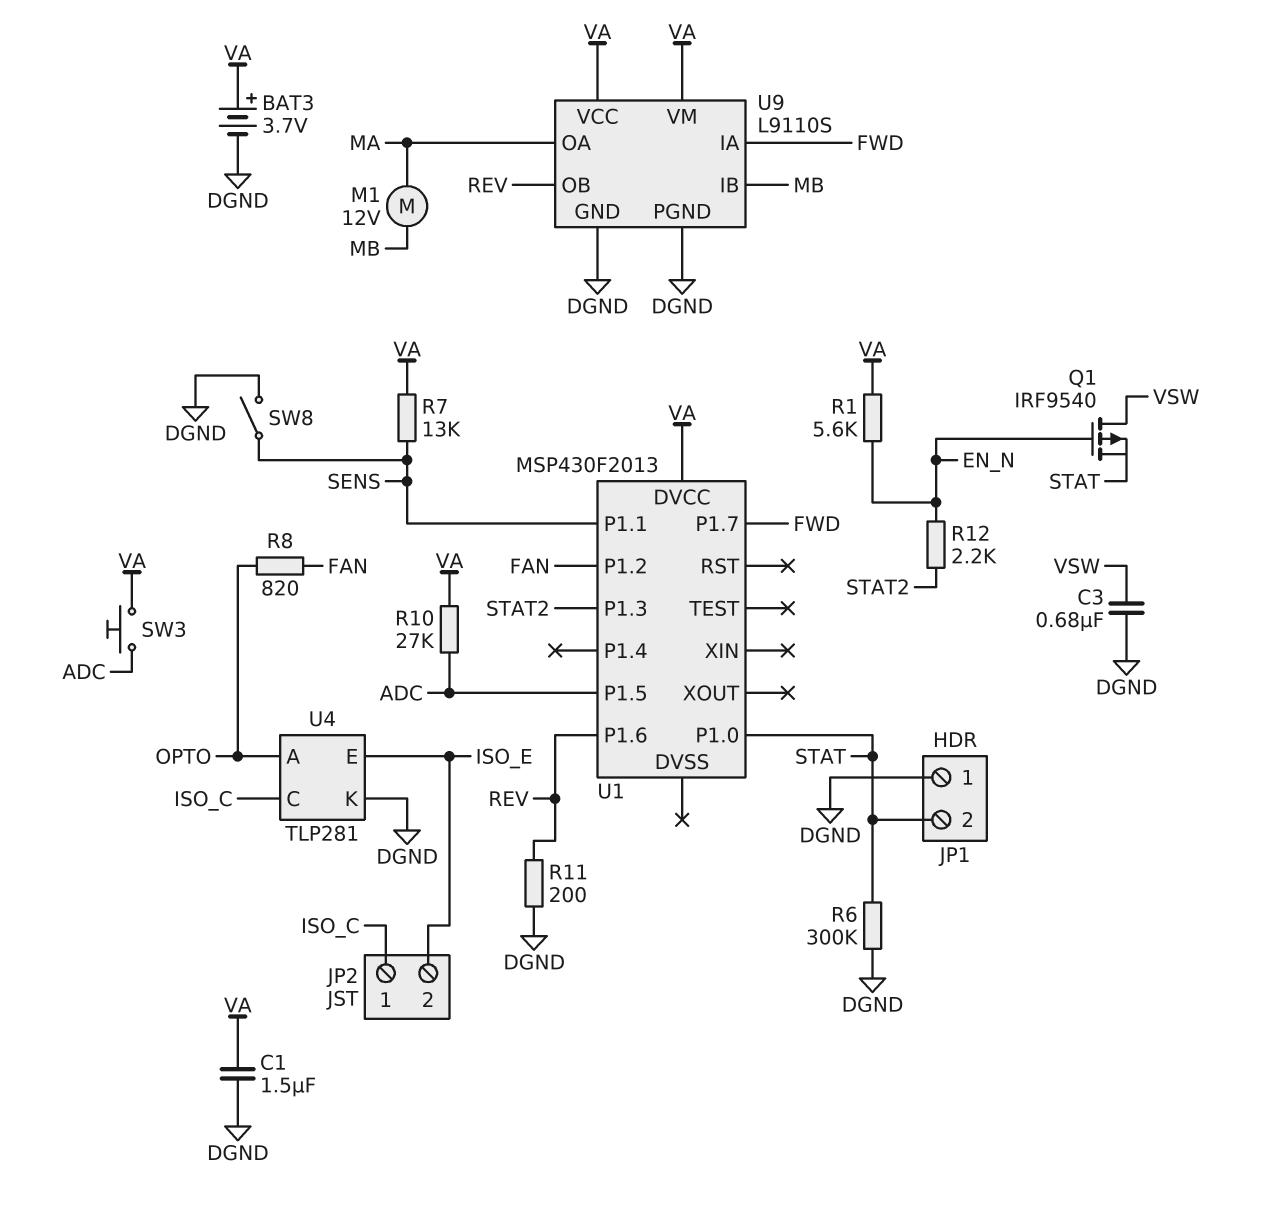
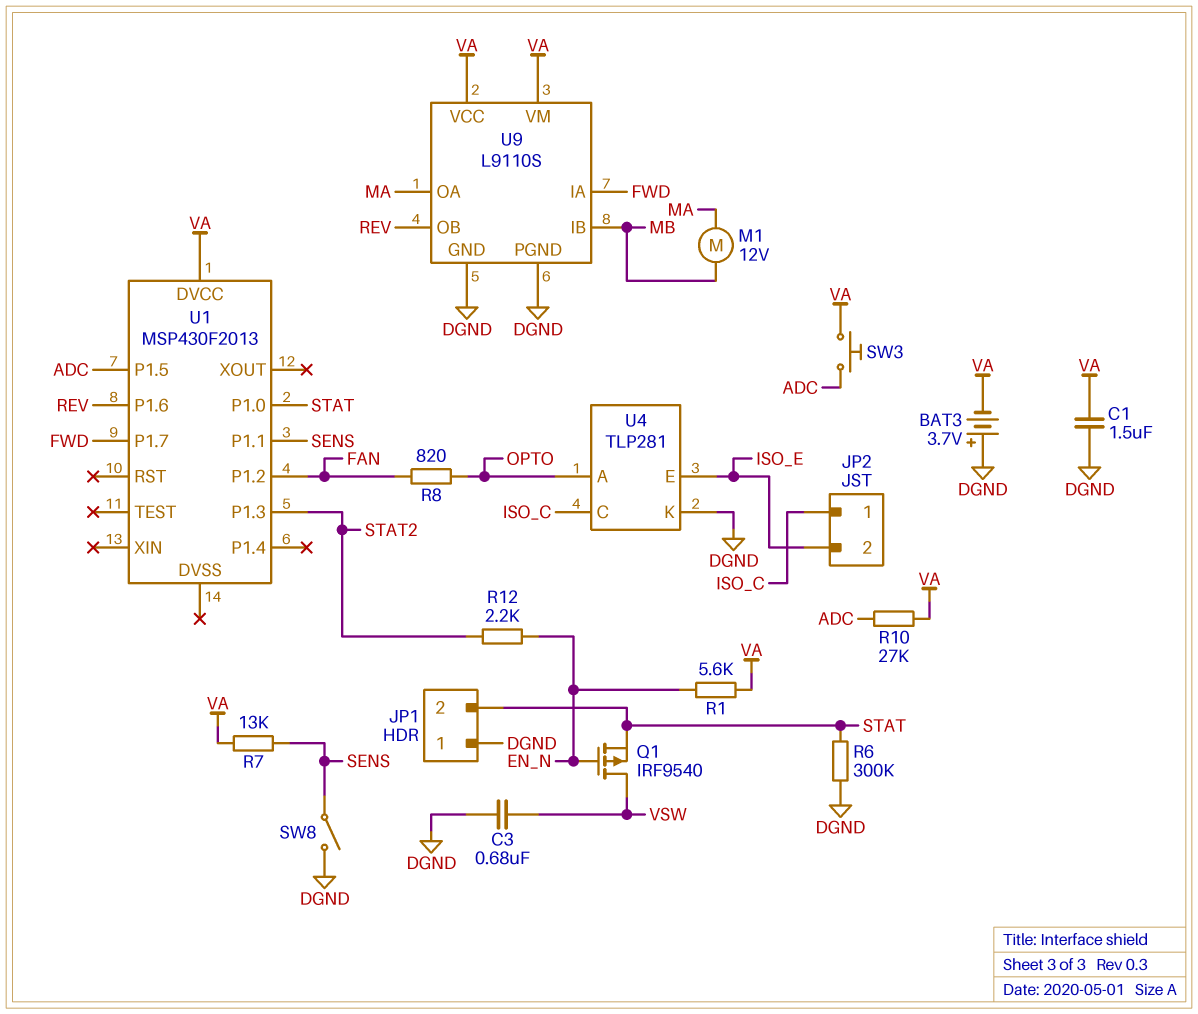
BAT3: 3.7V (plus VA, minus DGND) -> 3.7V (plus DGND, minus VA)
R11: 200 (DGND, REV) -> none

